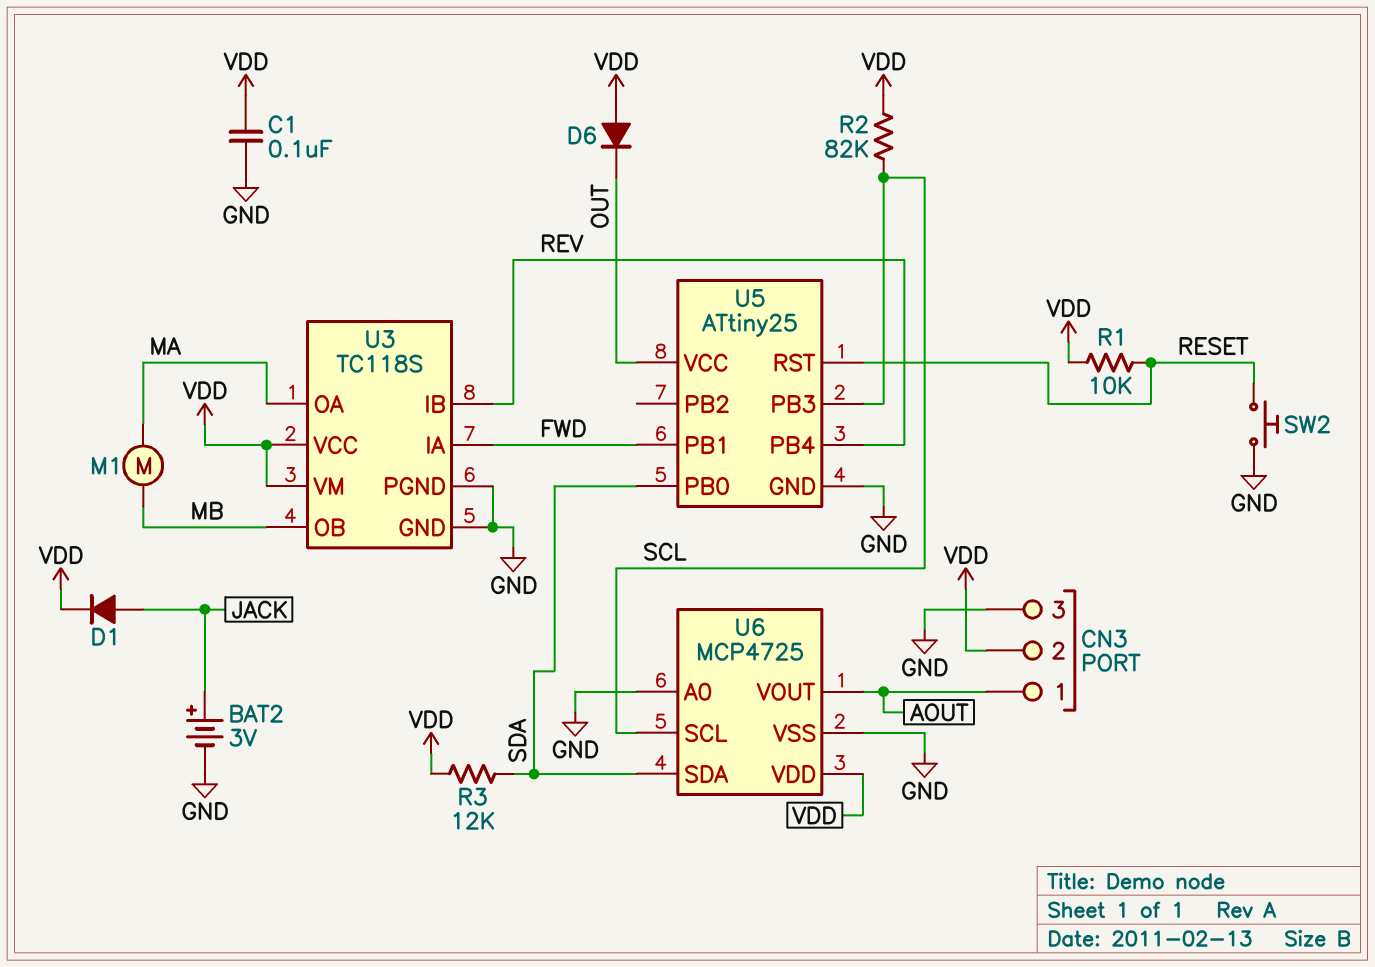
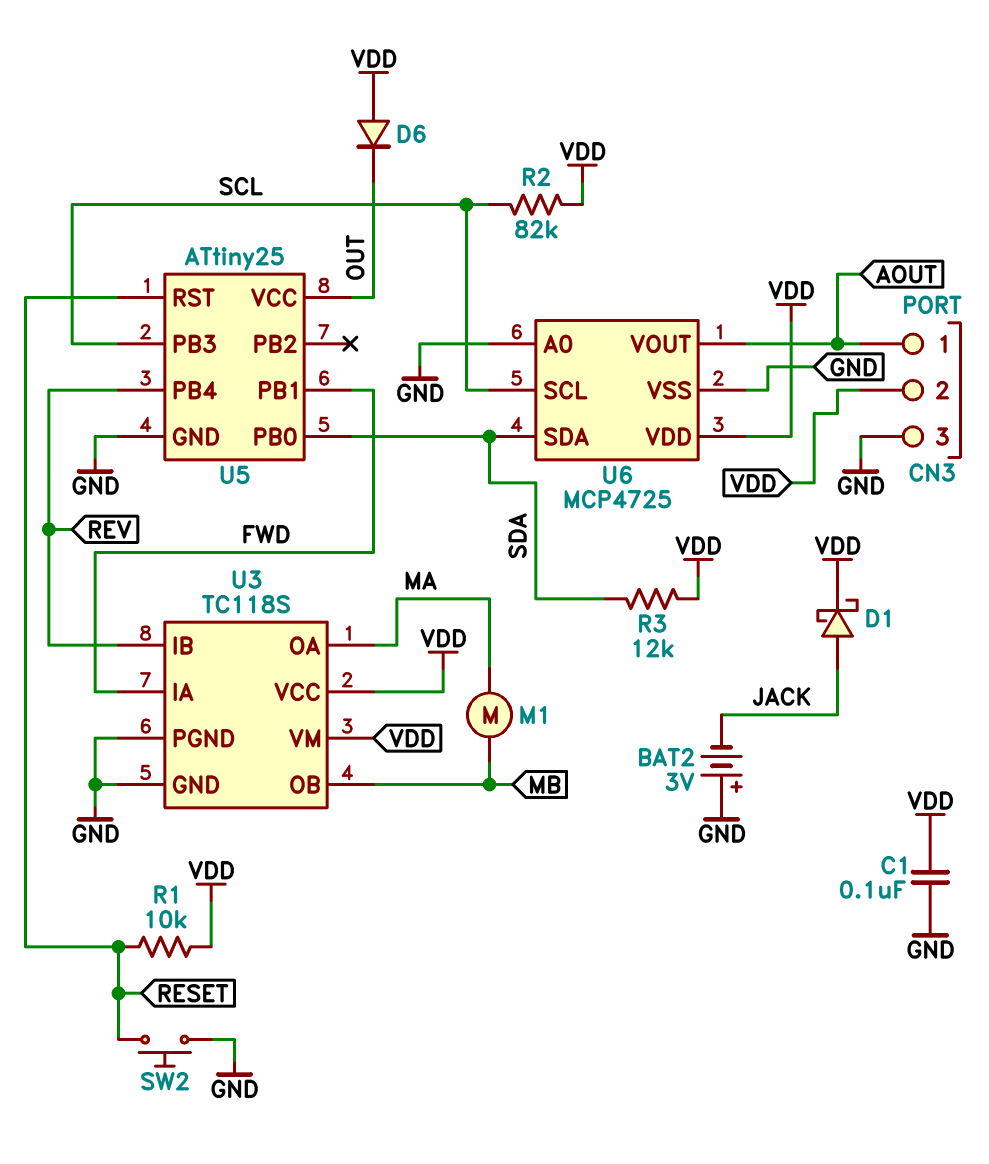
BAT2: 3V (plus JACK, minus GND) -> 3V (plus GND, minus JACK)
D1: diode (A JACK, K VDD) -> schottky (A JACK, K VDD)

